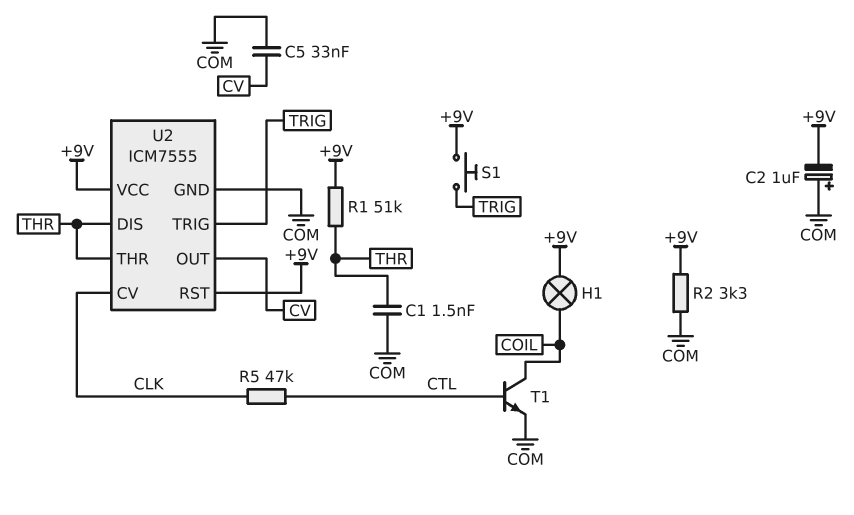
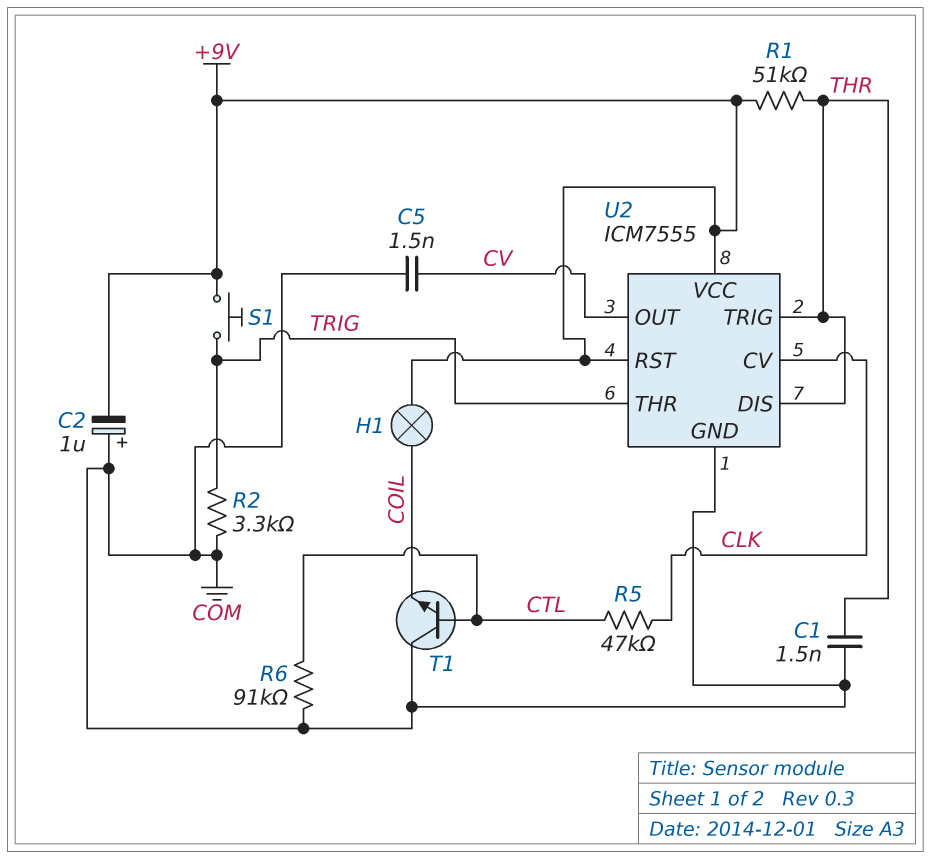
C5: 33nF (COM, CV) -> 1.5nF (COM, CV)
R2: 3.3k (+9V, COM) -> 3.3k (COM, TRIG)
R6: none -> 91k (COM, CTL)
T1: NPN (B CTL, C COIL, E COM) -> NPN (B CTL, C COM, E COIL)
U2 pin THR: THR -> TRIG
U2 pin TRIG: TRIG -> THR

